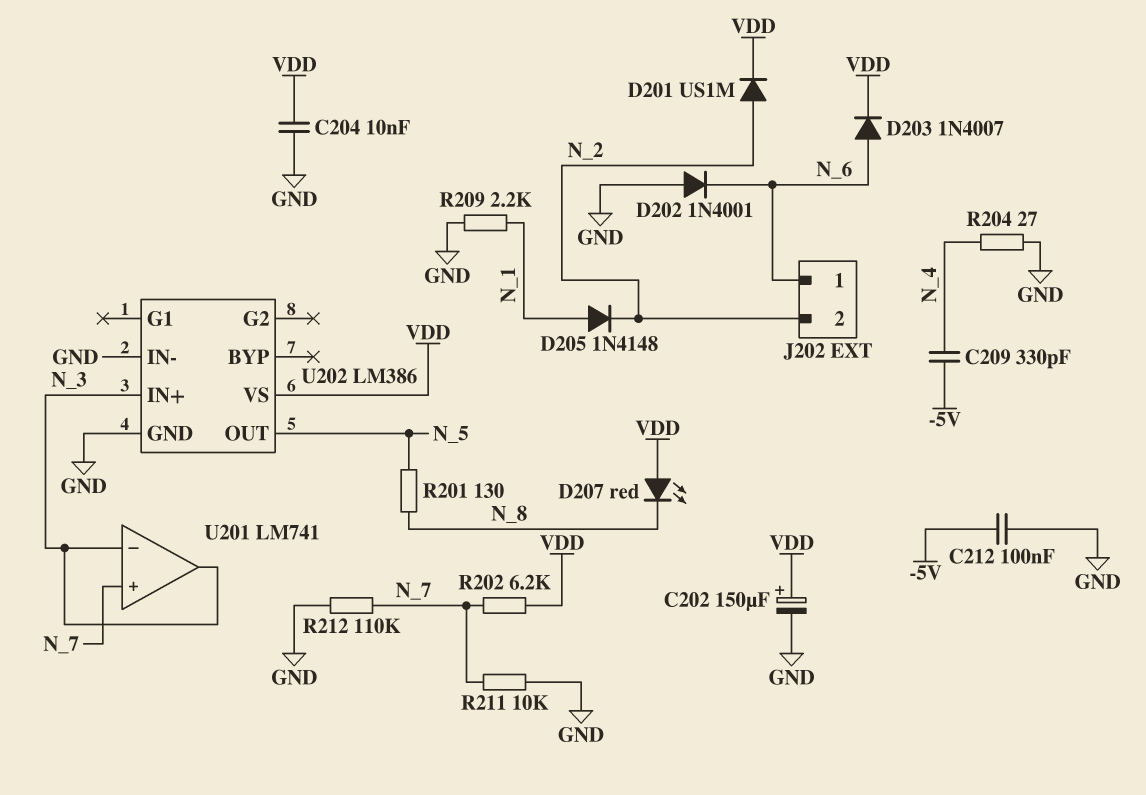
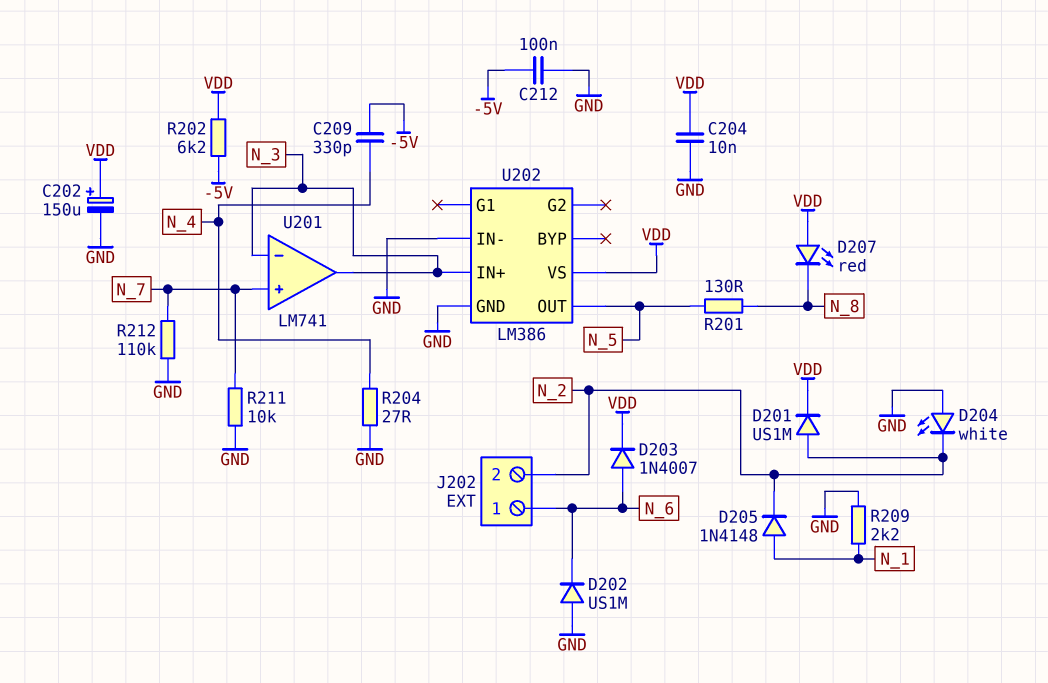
D202: diode 1N4001 (A GND, K N_6) -> diode US1M (A GND, K N_6)
D204: none -> LED white (A GND, K N_2)
R202: 6.2k (N_7, VDD) -> 6.2k (-5V, VDD)

